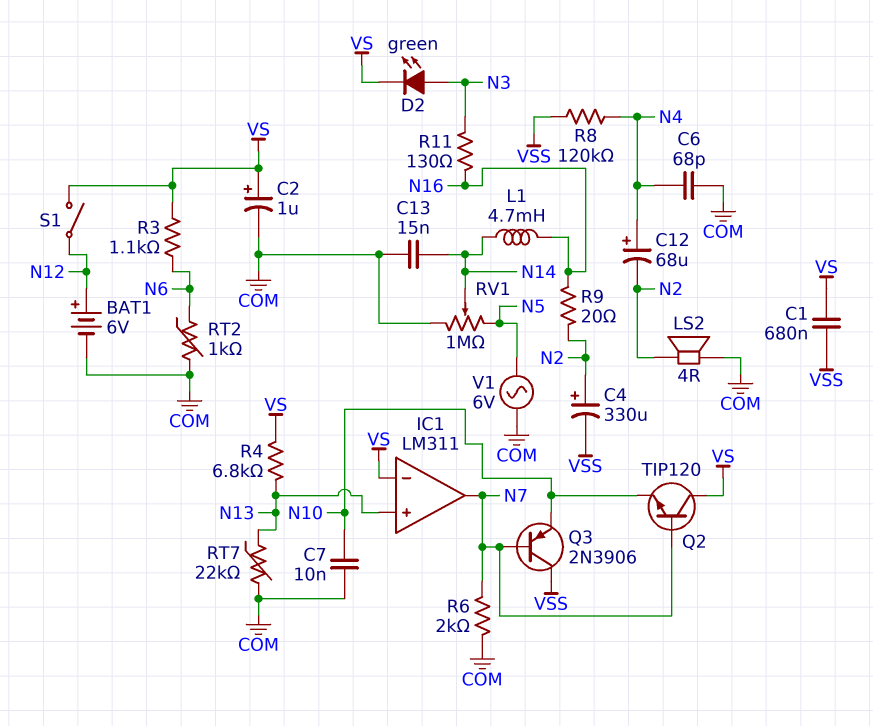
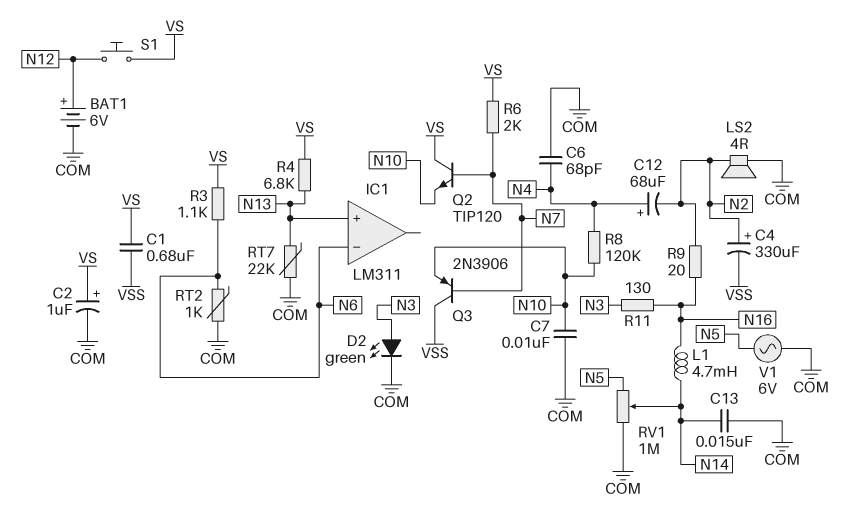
D2: LED green (A N3, K VS) -> LED green (A N3, K COM)
IC1 pin in-: VS -> N6
IC1 pin out: N7 -> none
R6: 2k (COM, N7) -> 2k (N7, VS)
R8: 120k (N4, VSS) -> 120k (N4, N10)
S1: switch (N12, VS) -> button (N12, VS)

